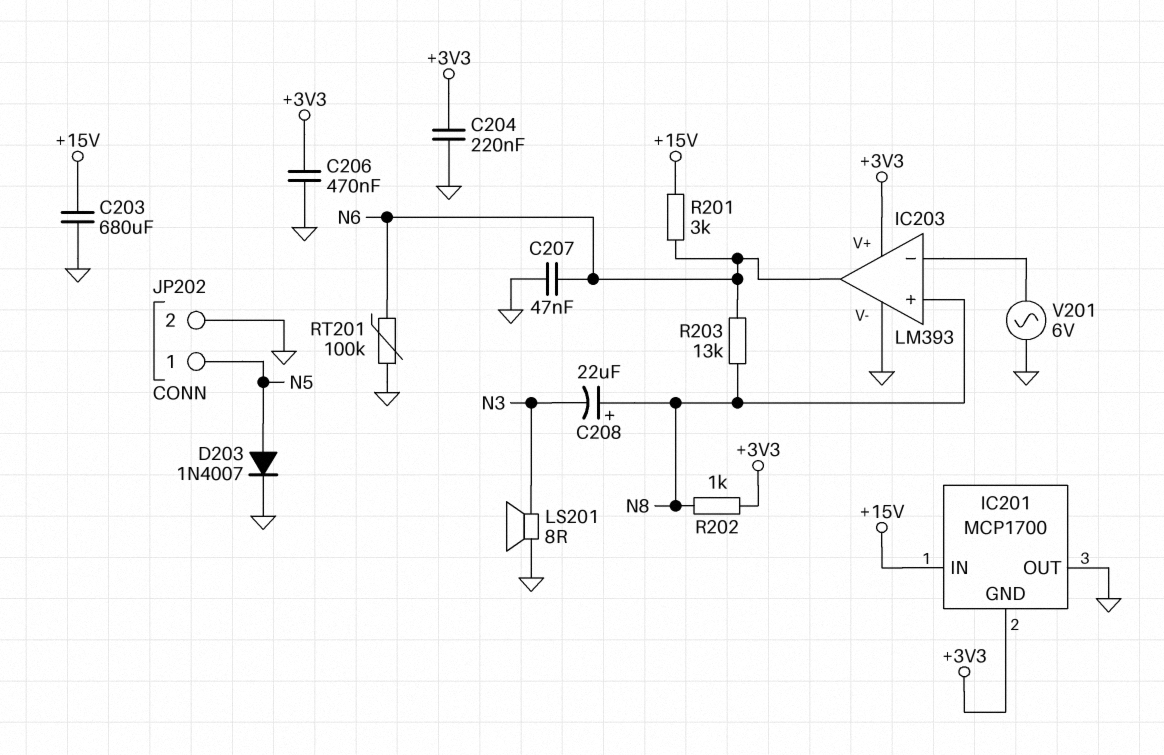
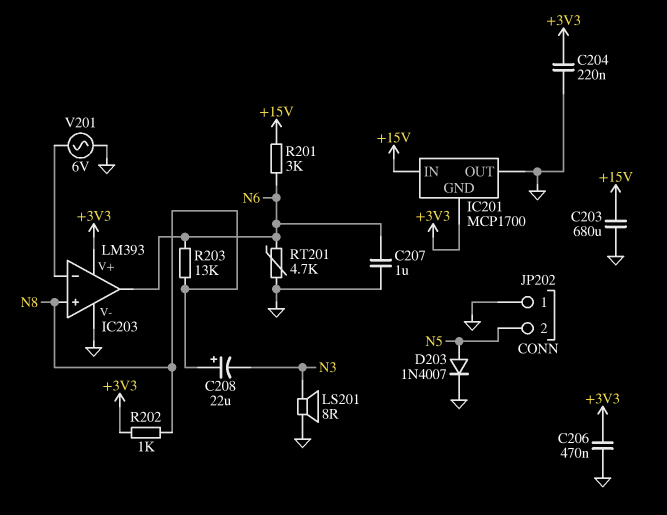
C207: 47nF (GND, N6) -> 1uF (GND, N6)
JP202 pin 1: N5 -> GND
JP202 pin 2: GND -> N5
RT201: 100k (GND, N6) -> 4.7k (GND, N6)

